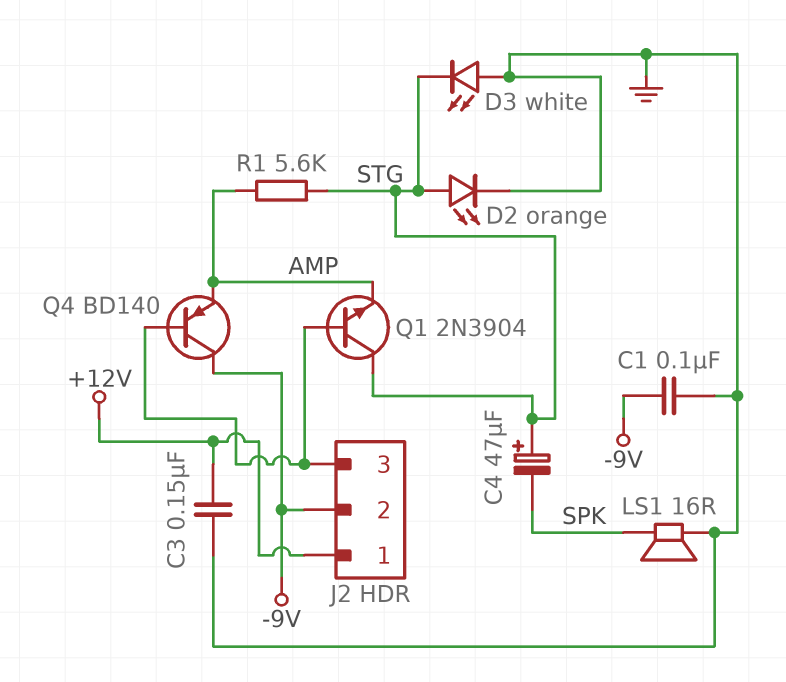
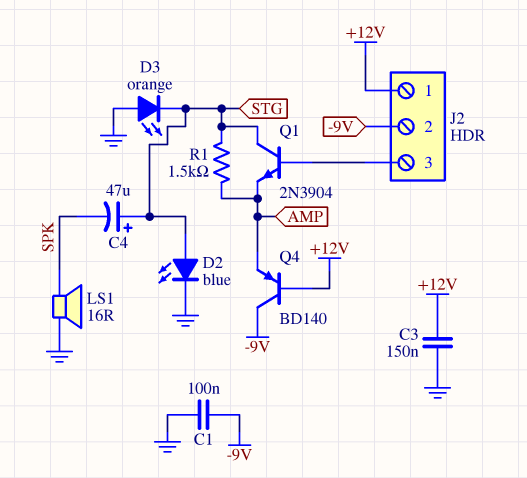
D2: LED orange (A STG, K GND) -> LED blue (A STG, K GND)
D3: LED white (A GND, K STG) -> LED orange (A GND, K STG)
Q4: PNP BD140 (B J2/3, C -9V, E AMP) -> PNP BD140 (B +12V, C -9V, E AMP)
R1: 5.6k (AMP, STG) -> 1.5k (AMP, STG)

